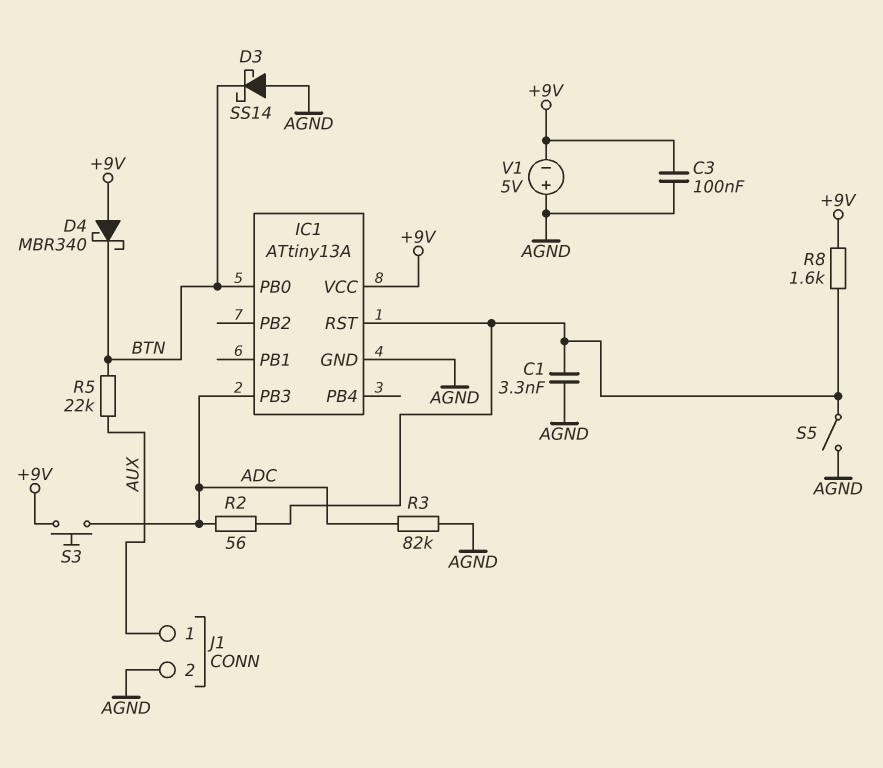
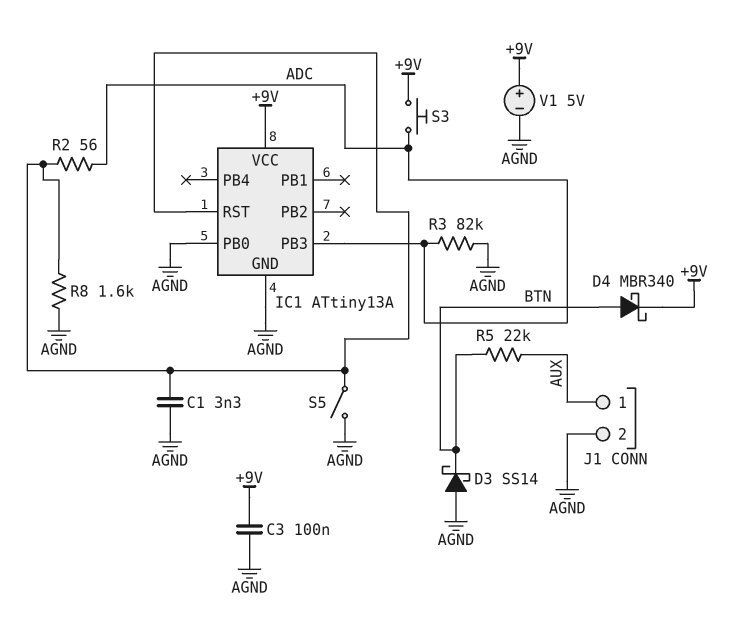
D4: schottky MBR340 (A +9V, K BTN) -> schottky MBR340 (A BTN, K +9V)
IC1 pin PB0: BTN -> AGND
R8: 1.6k (+9V, IC1/RST) -> 1.6k (AGND, IC1/RST)
V1: 5V (plus AGND, minus +9V) -> 5V (plus +9V, minus AGND)

